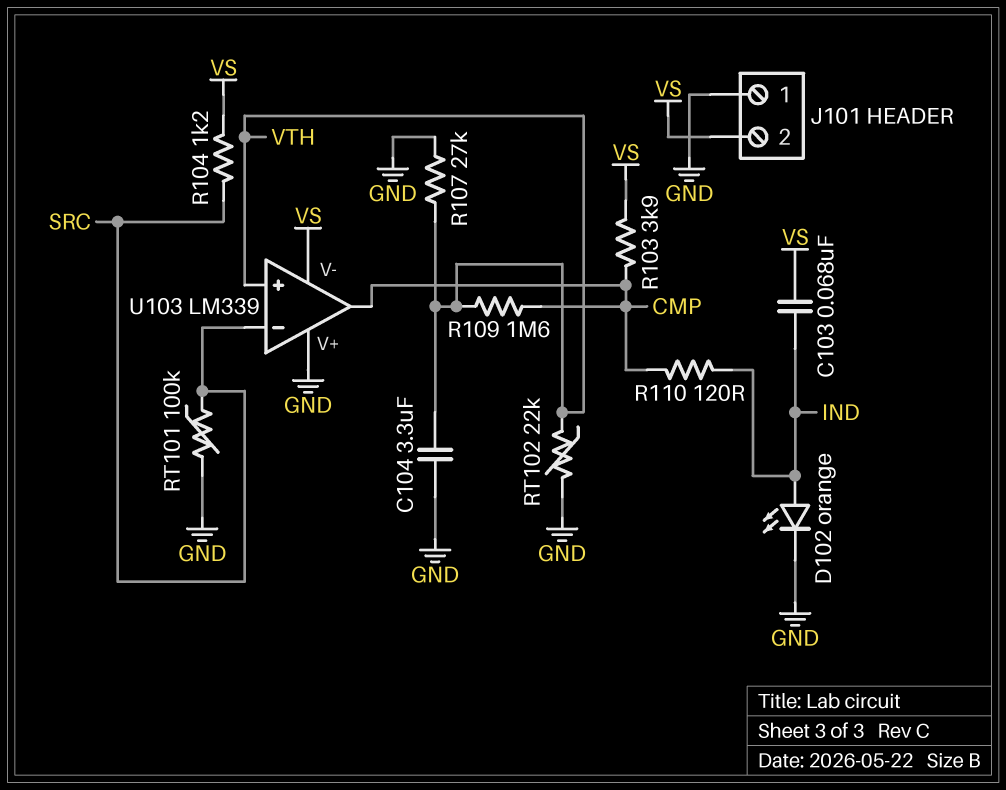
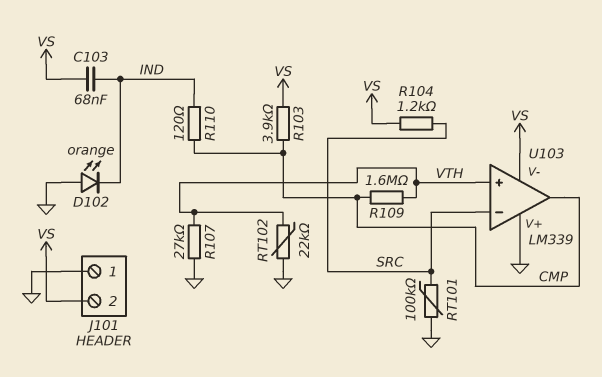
C104: 3.3uF (GND, VTH) -> none
D102: LED orange (A IND, K GND) -> LED orange (A GND, K IND)

